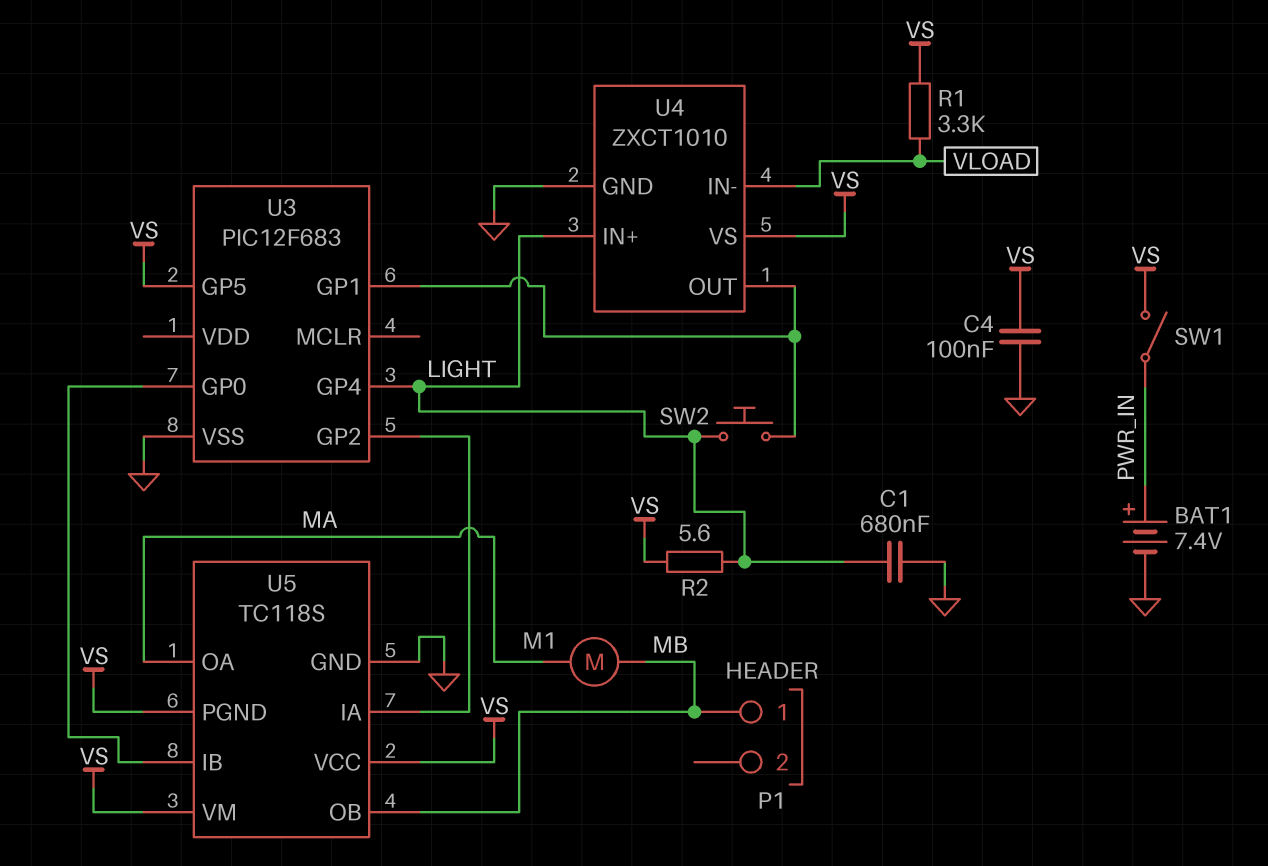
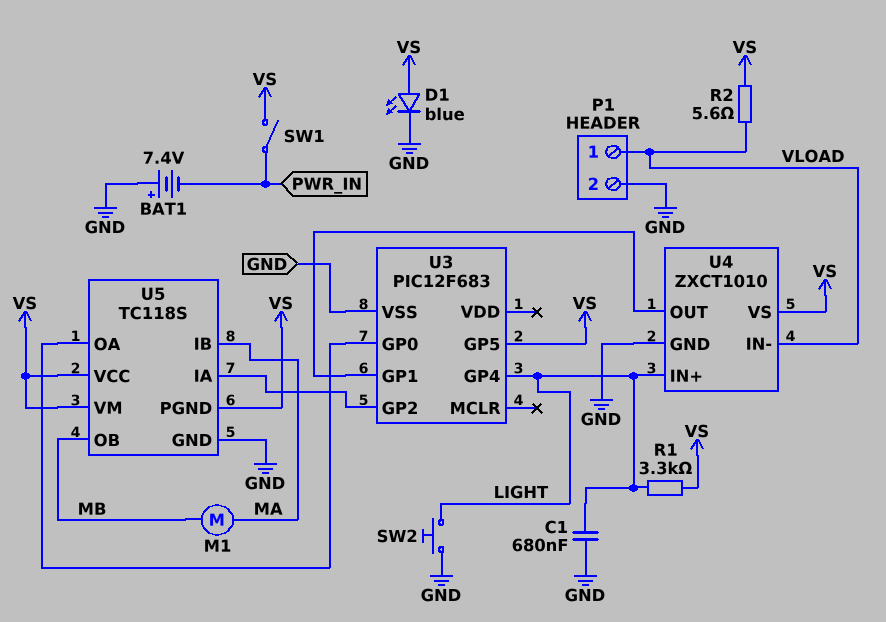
BAT1: 7.4V (plus PWR_IN, minus GND) -> 7.4V (plus GND, minus PWR_IN)
C4: 100nF (GND, VS) -> none
D1: none -> LED blue (A VS, K GND)
P1 pin 1: MB -> VLOAD
P1 pin 2: none -> GND
R1: 3.3k (VLOAD, VS) -> 3.3k (LIGHT, VS)
R2: 5.6 (LIGHT, VS) -> 5.6 (VLOAD, VS)
SW2: button (LIGHT, U3/GP1) -> button (GND, LIGHT)
U5 pin IB: U3/GP0 -> MA
U5 pin OA: MA -> U3/GP0

